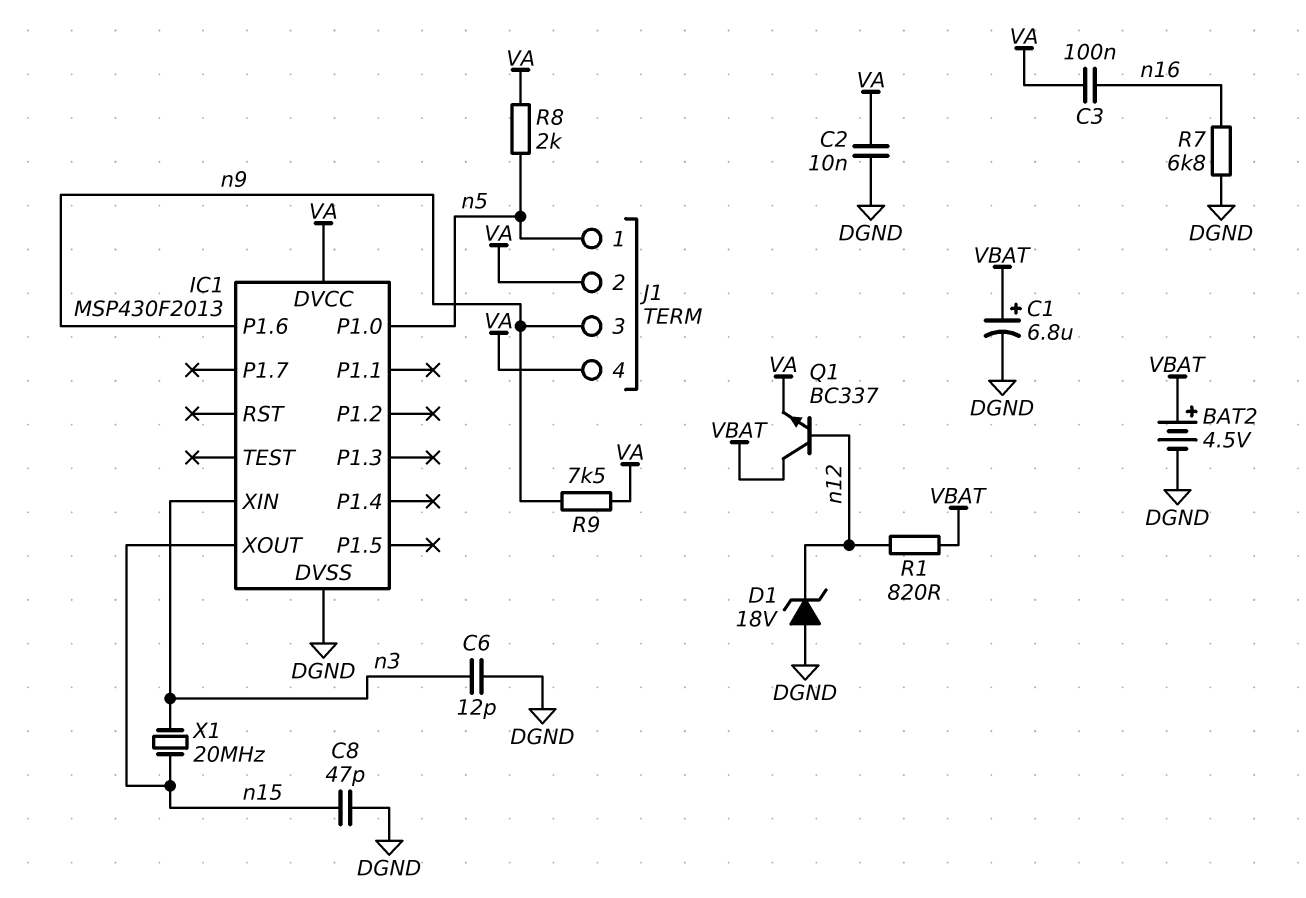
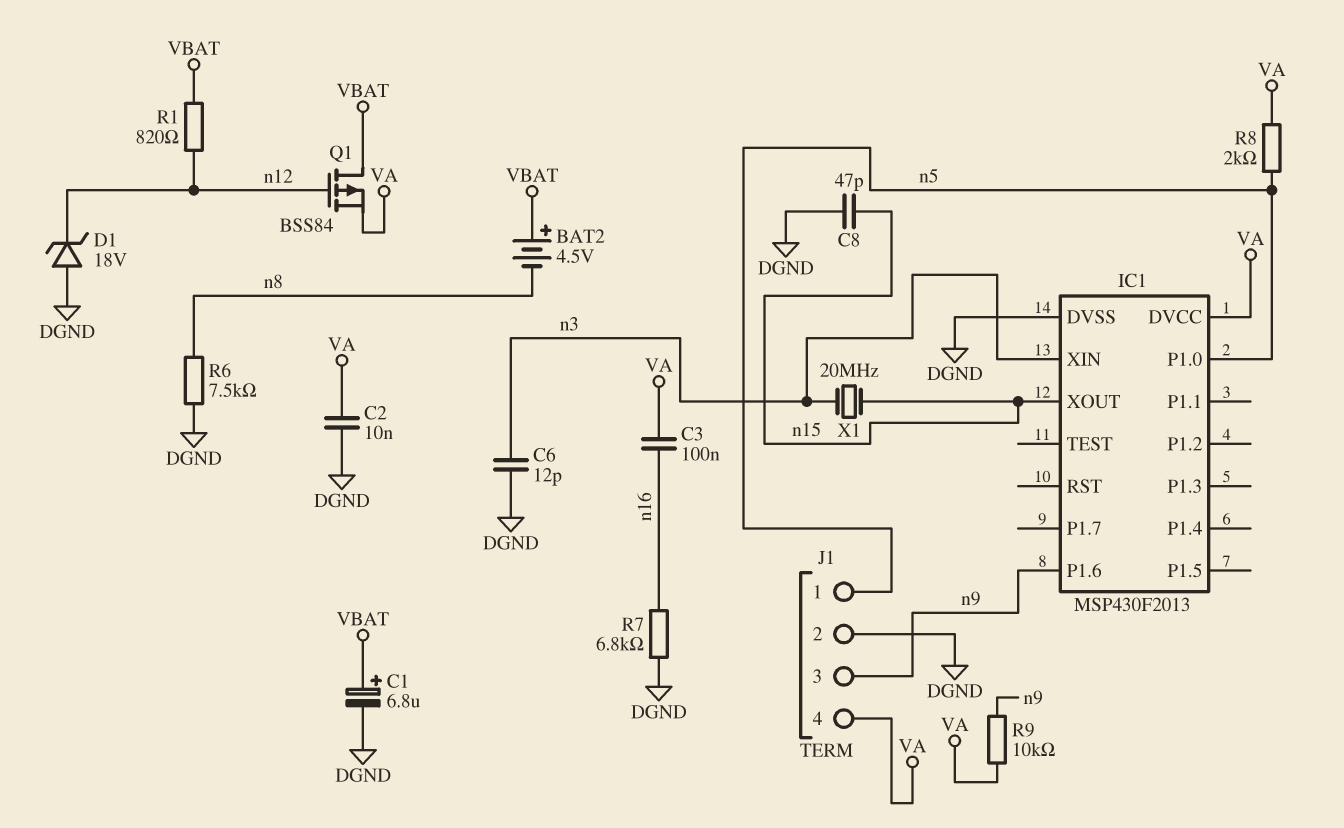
BAT2: 4.5V (plus VBAT, minus DGND) -> 4.5V (plus VBAT, minus n8)
J1 pin 2: VA -> DGND
Q1: NPN BC337 (B n12, C VBAT, E VA) -> PMOS BSS84 (G n12, D VBAT, S VA)
R6: none -> 7.5k (DGND, n8)
R9: 7.5k (VA, n9) -> 10k (VA, n9)

